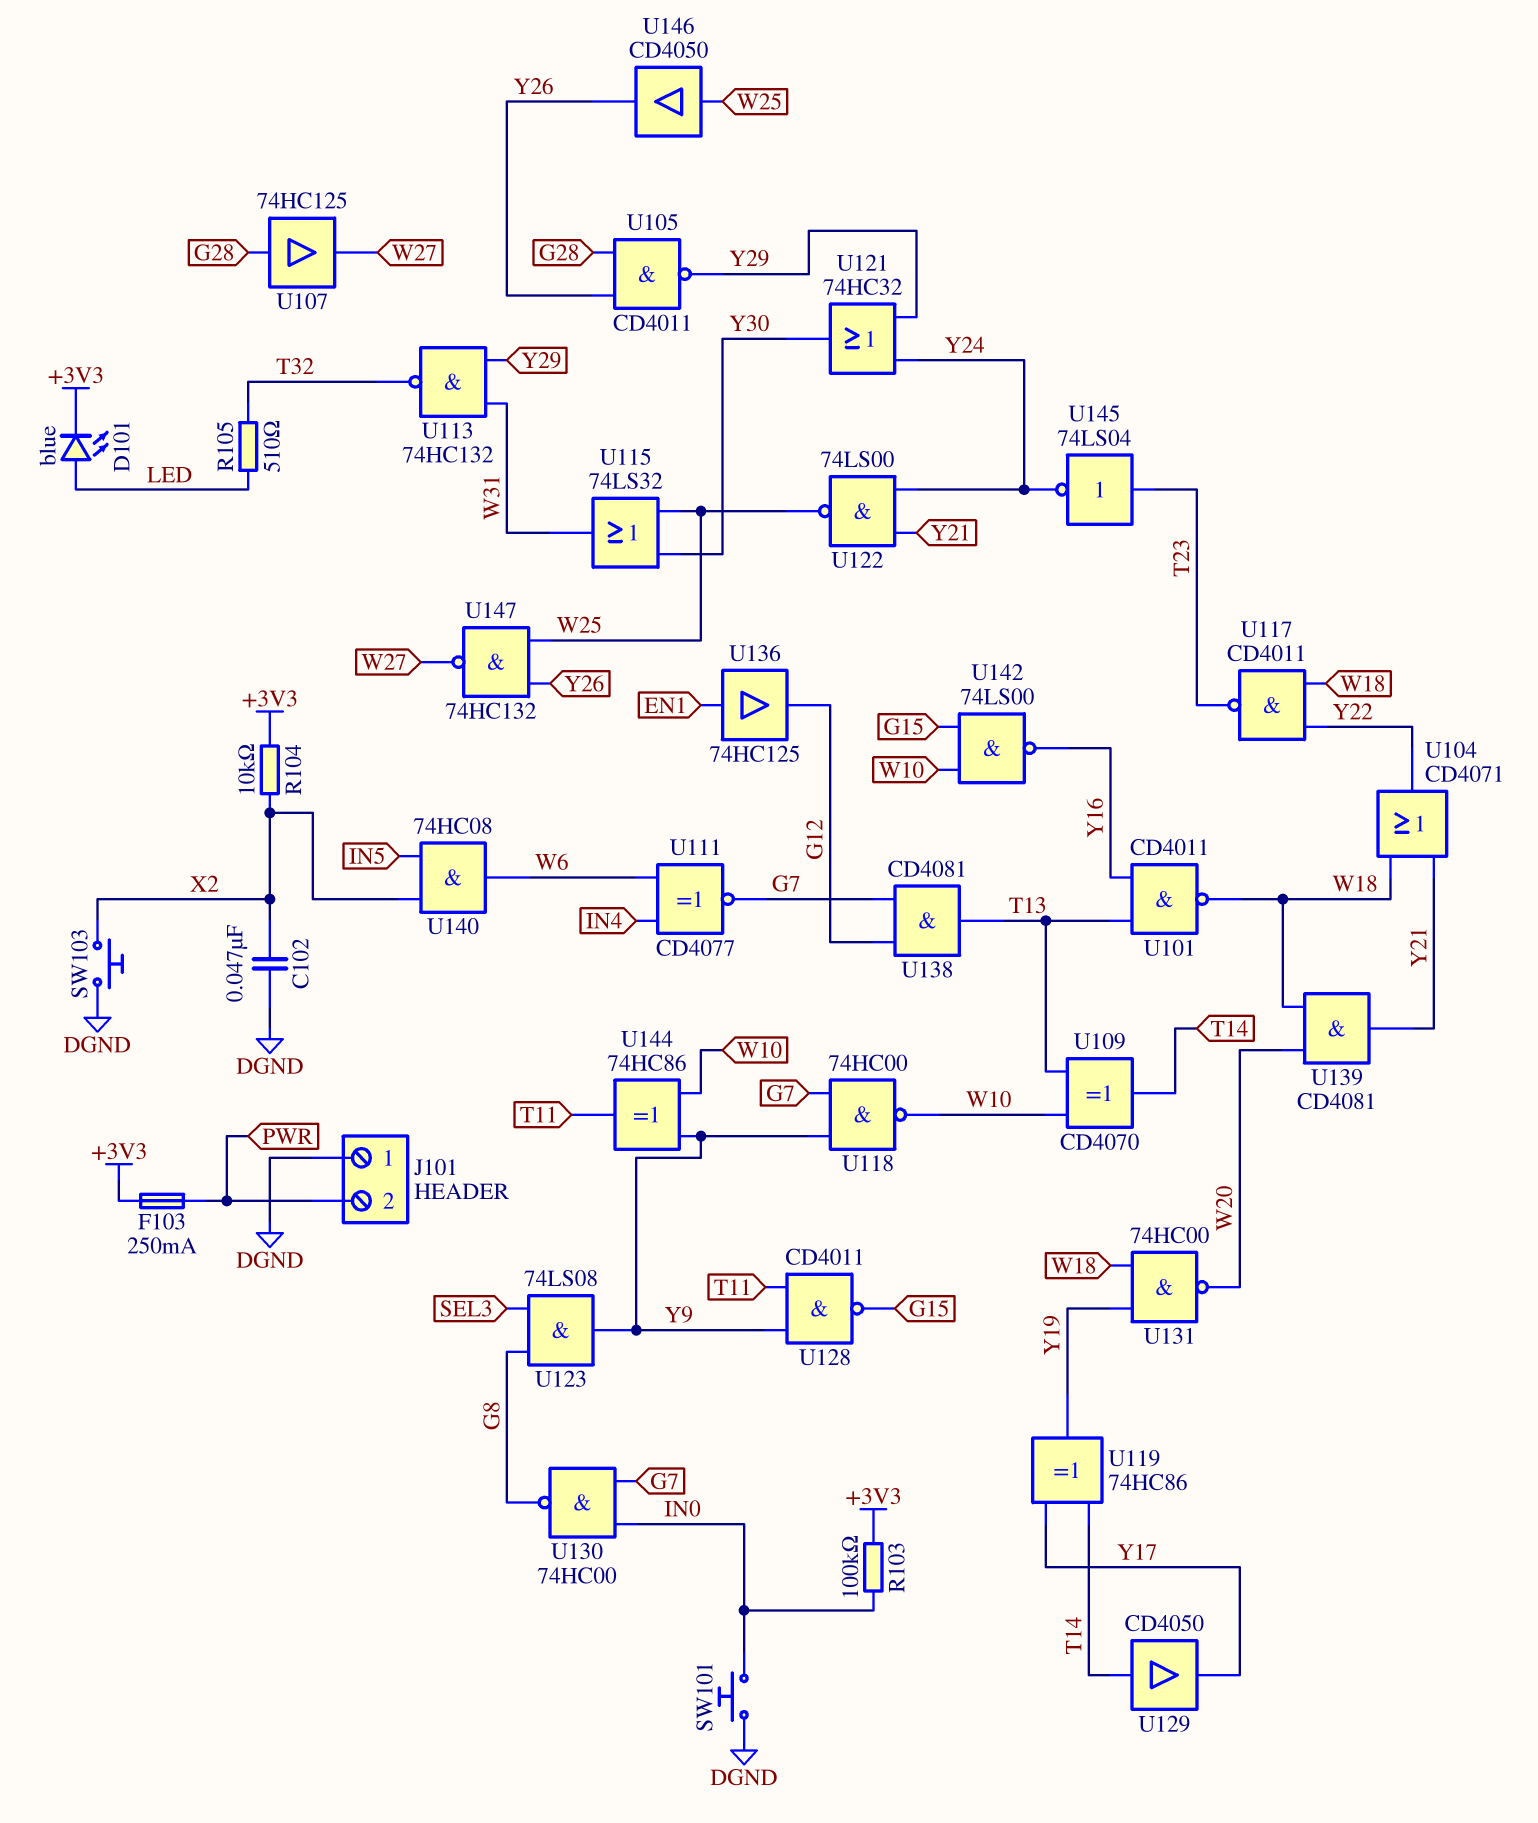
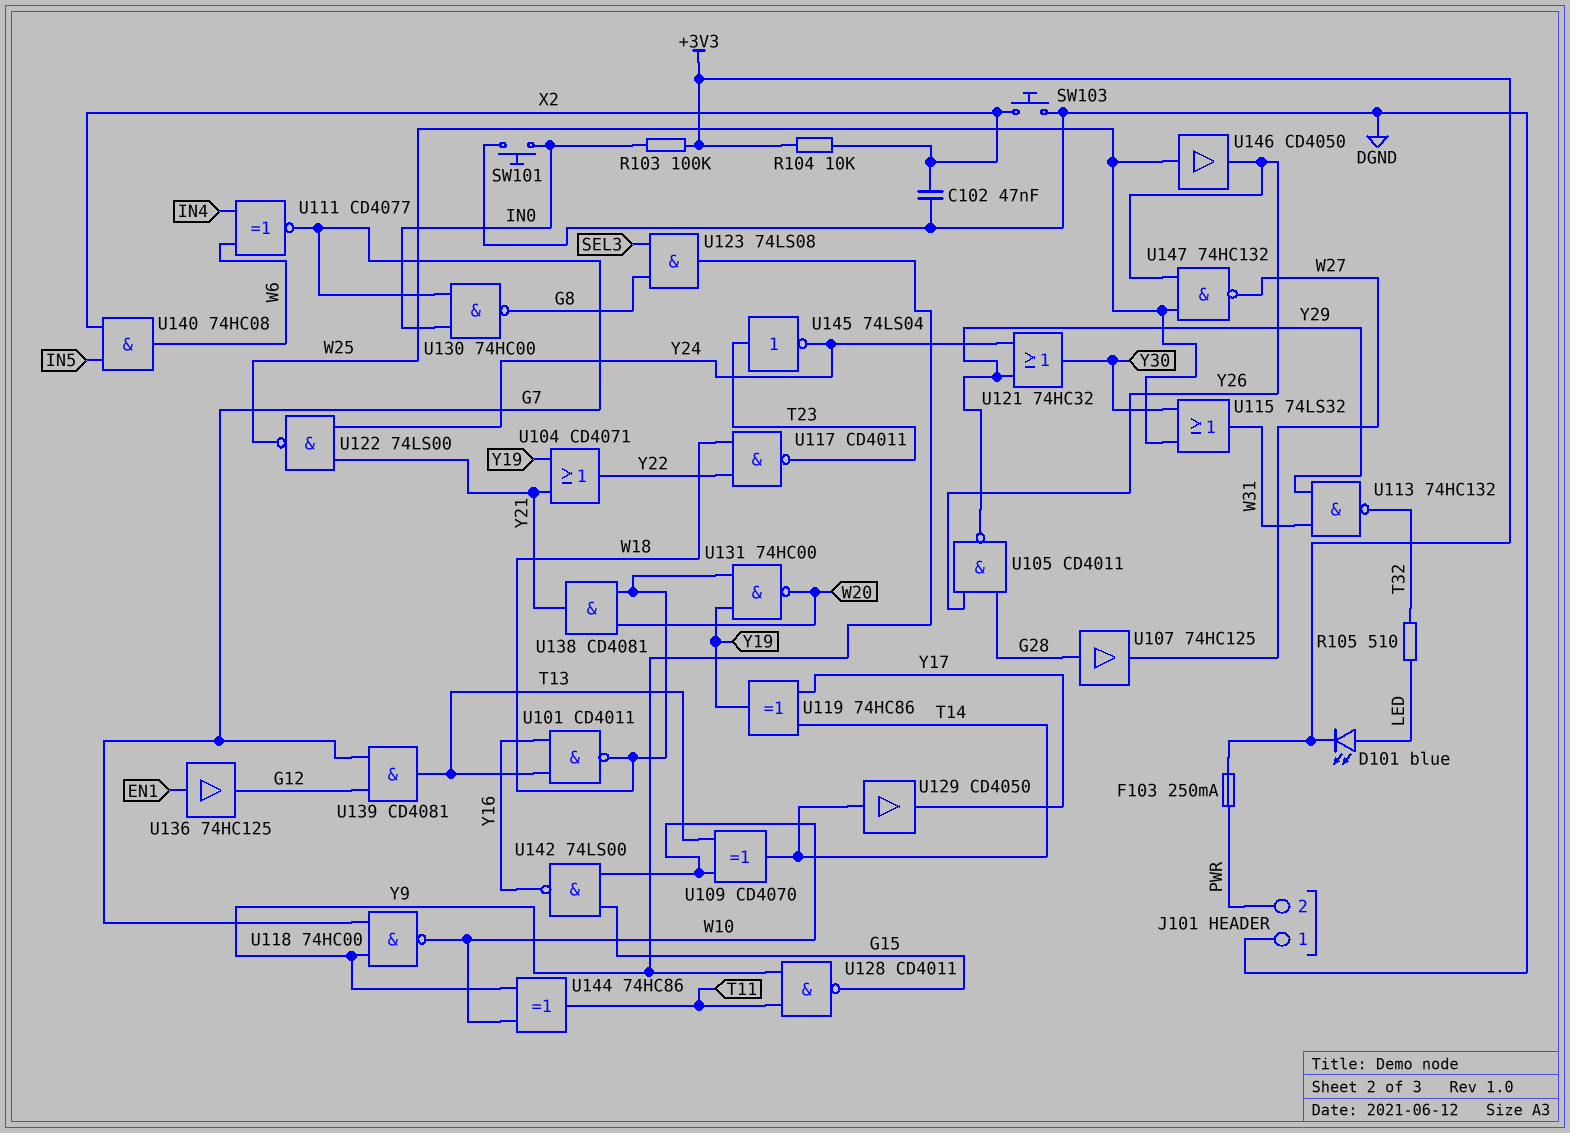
U104: OR CD4071 (in W18, in Y21, out Y22) -> OR CD4071 (in Y19, in Y21, out Y22)
U138: AND CD4081 (in G7, in G12, out T13) -> AND CD4081 (in W18, in W20, out Y21)
U139: AND CD4081 (in W18, in W20, out Y21) -> AND CD4081 (in G7, in G12, out T13)

